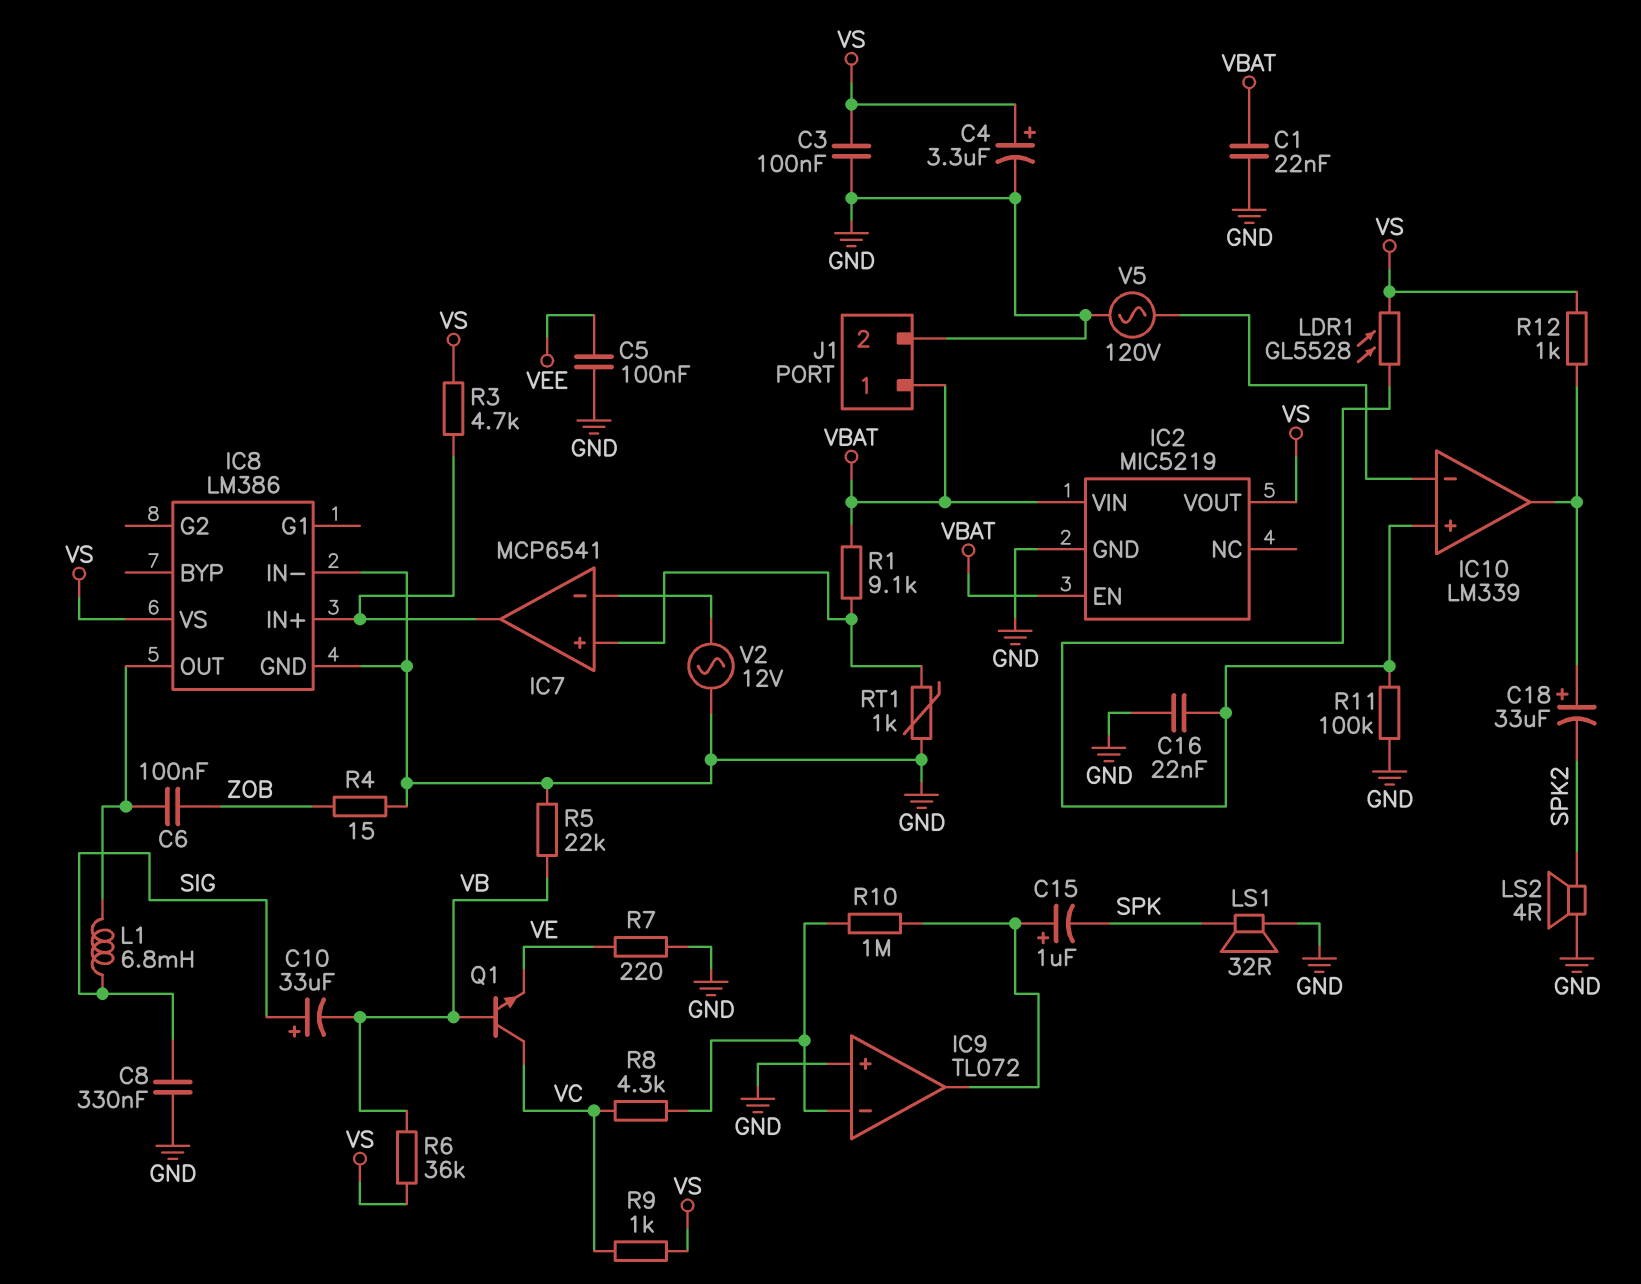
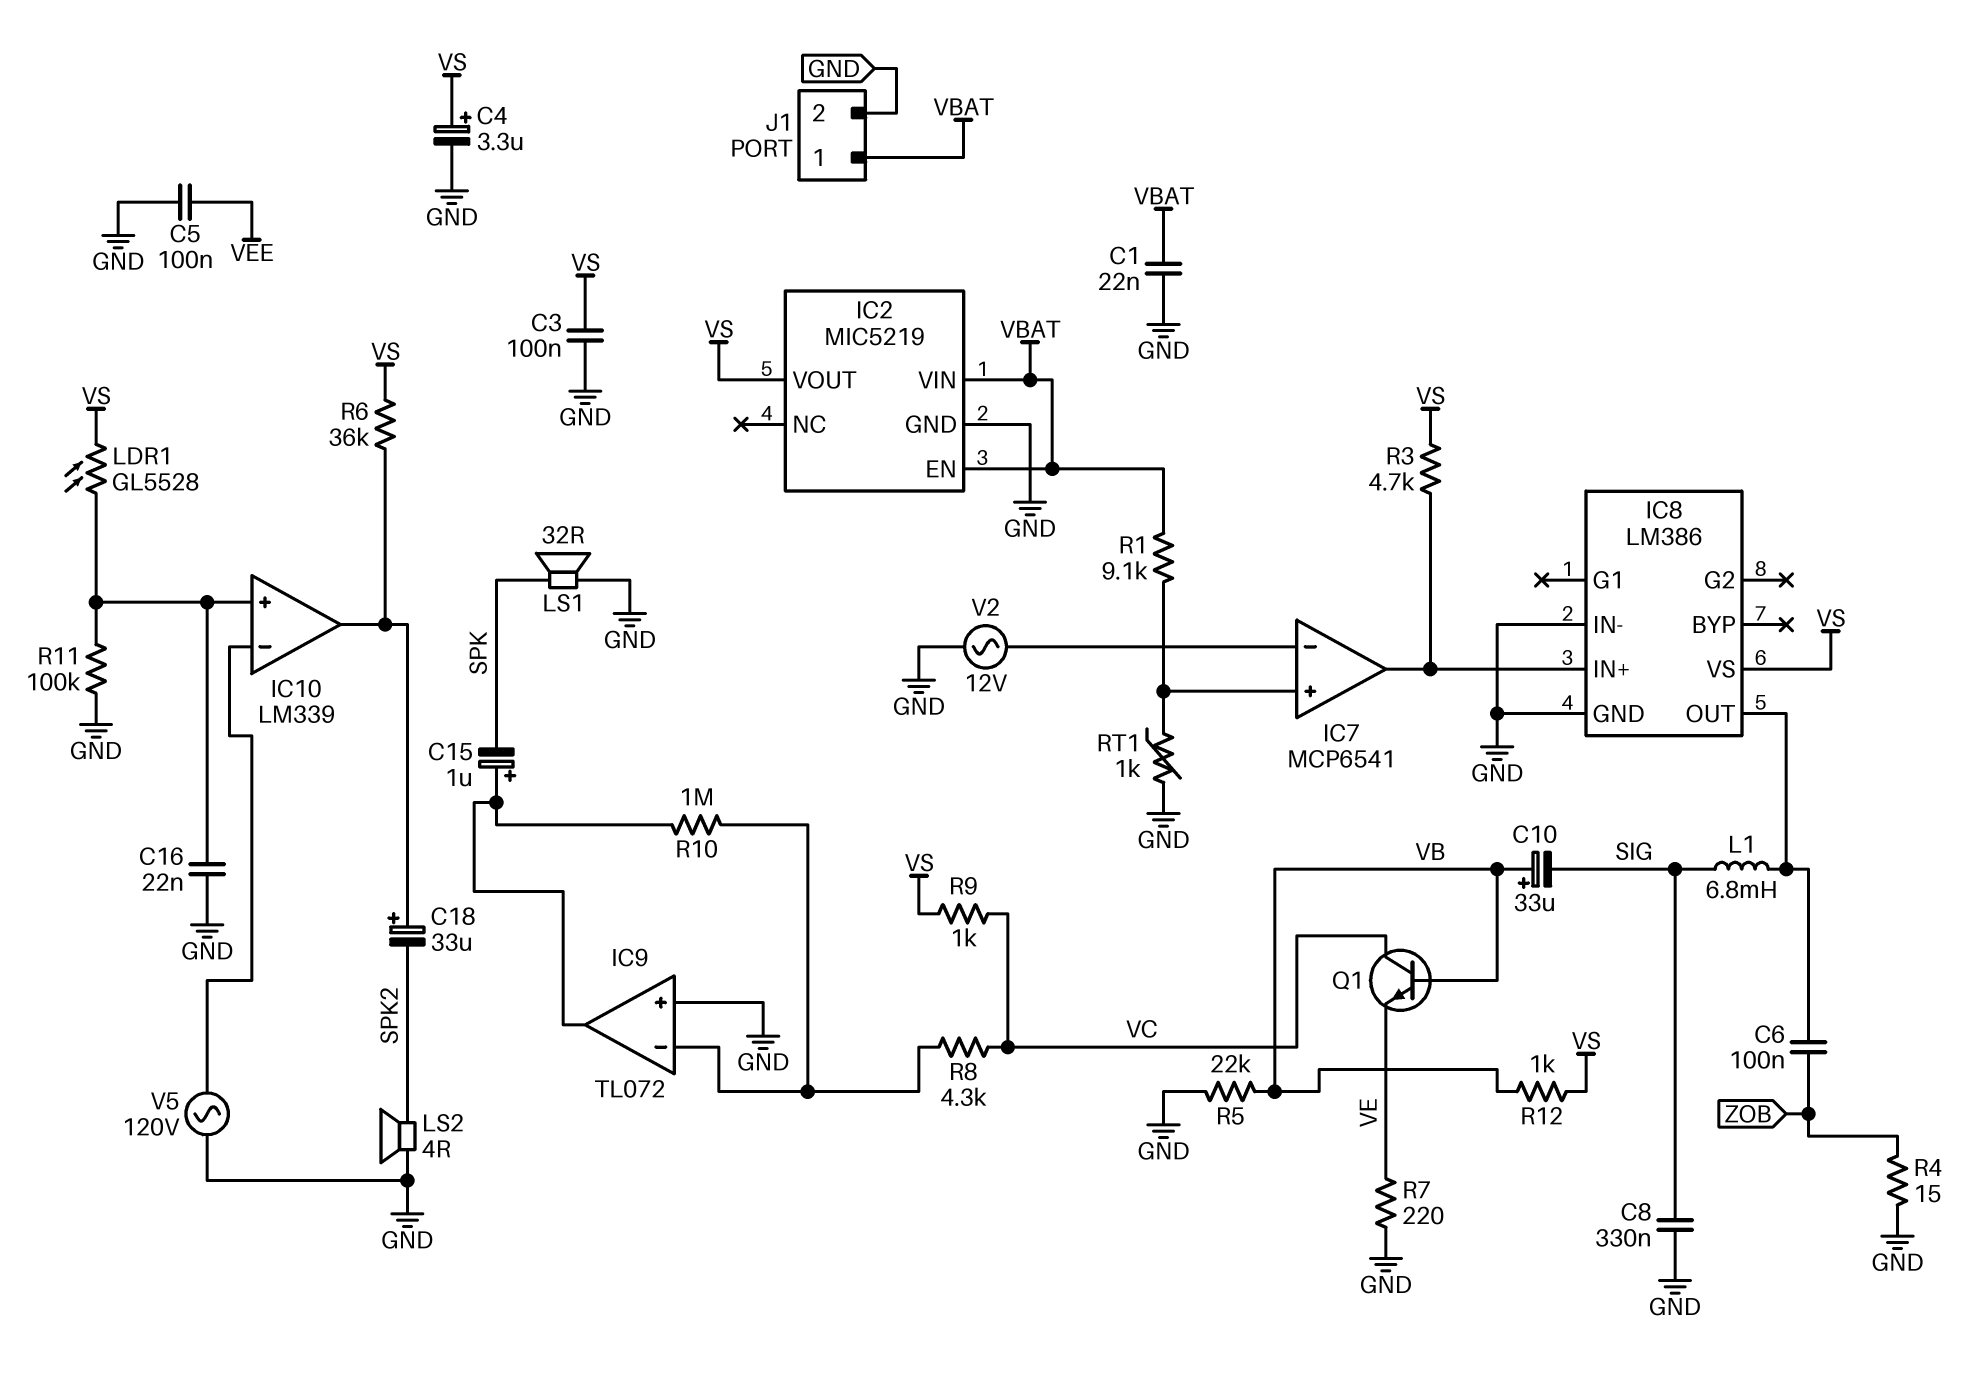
C10: 33uF (plus SIG, minus VB) -> 33uF (plus VB, minus SIG)
R6: 36k (VB, VS) -> 36k (IC10/out, VS)
R12: 1k (IC10/out, VS) -> 1k (VB, VS)

